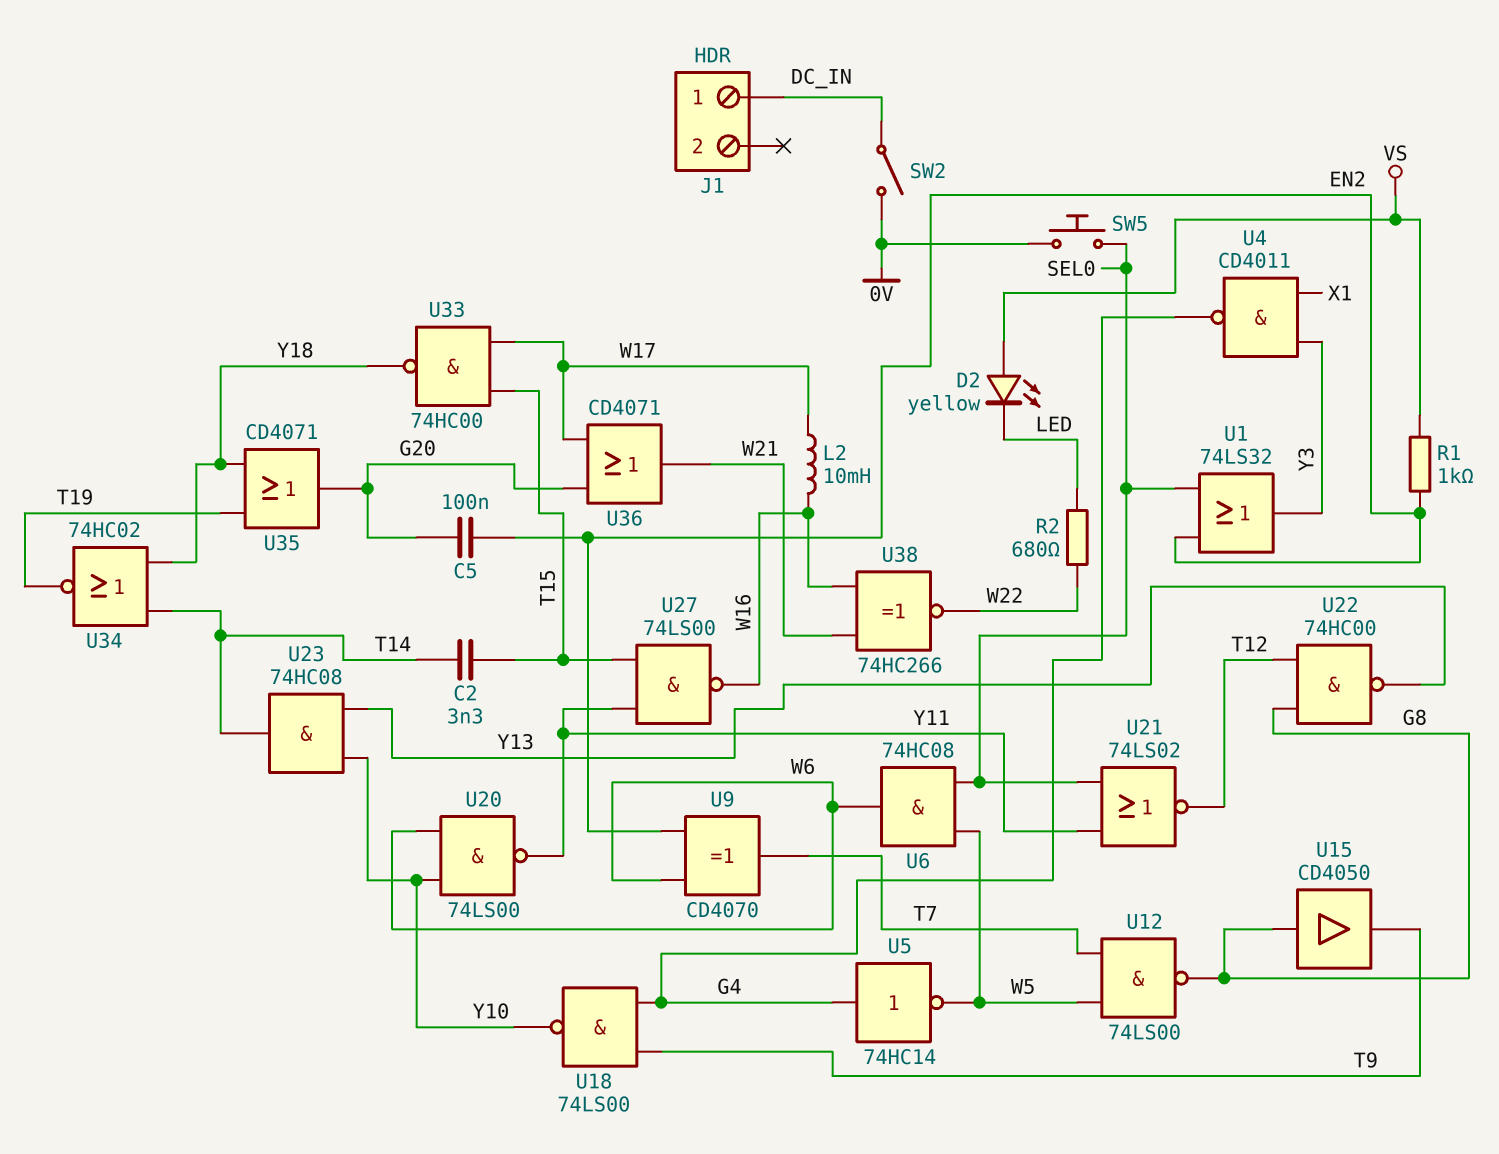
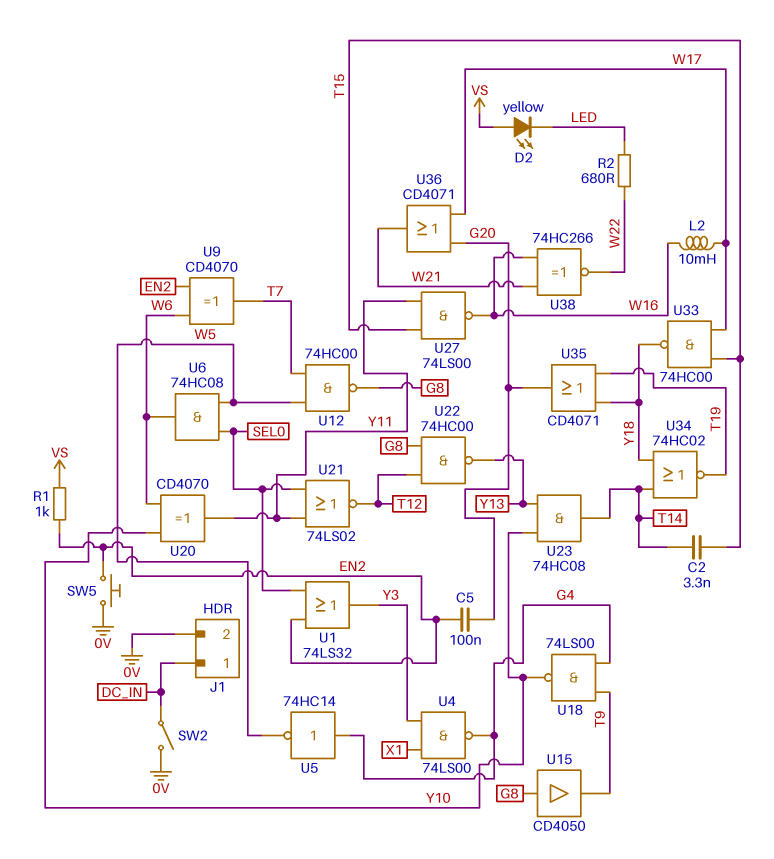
J1 pin 2: none -> 0V
SW5: button (0V, SEL0) -> button (0V, EN2)
U4: NAND CD4011 (in X1, in Y3, out G4) -> NAND 74LS00 (in X1, in Y3, out G4)
U12: NAND 74LS00 (in T7, in W5, out G8) -> NAND 74HC00 (in T7, in W5, out G8)
U20: NAND 74LS00 (in W6, in Y10, out Y11) -> XOR CD4070 (in W6, in Y10, out Y11)

